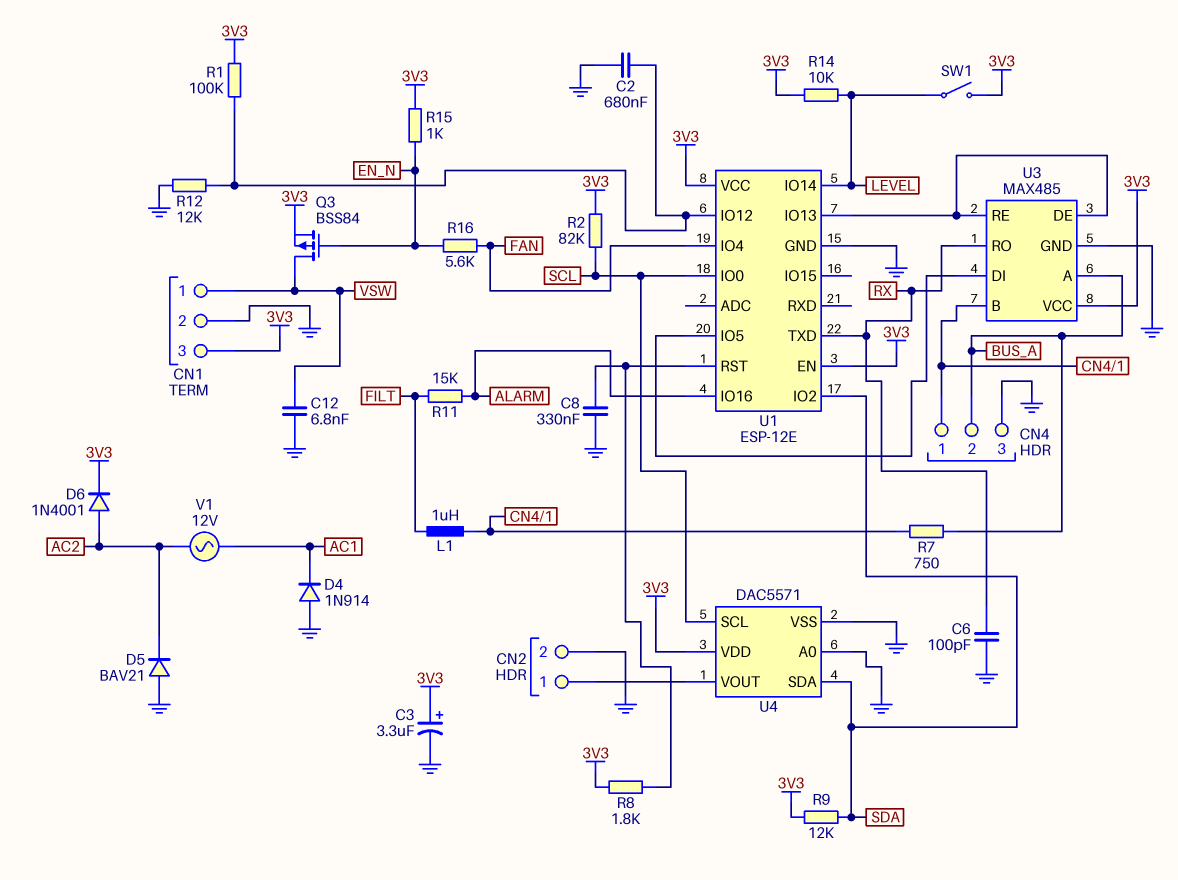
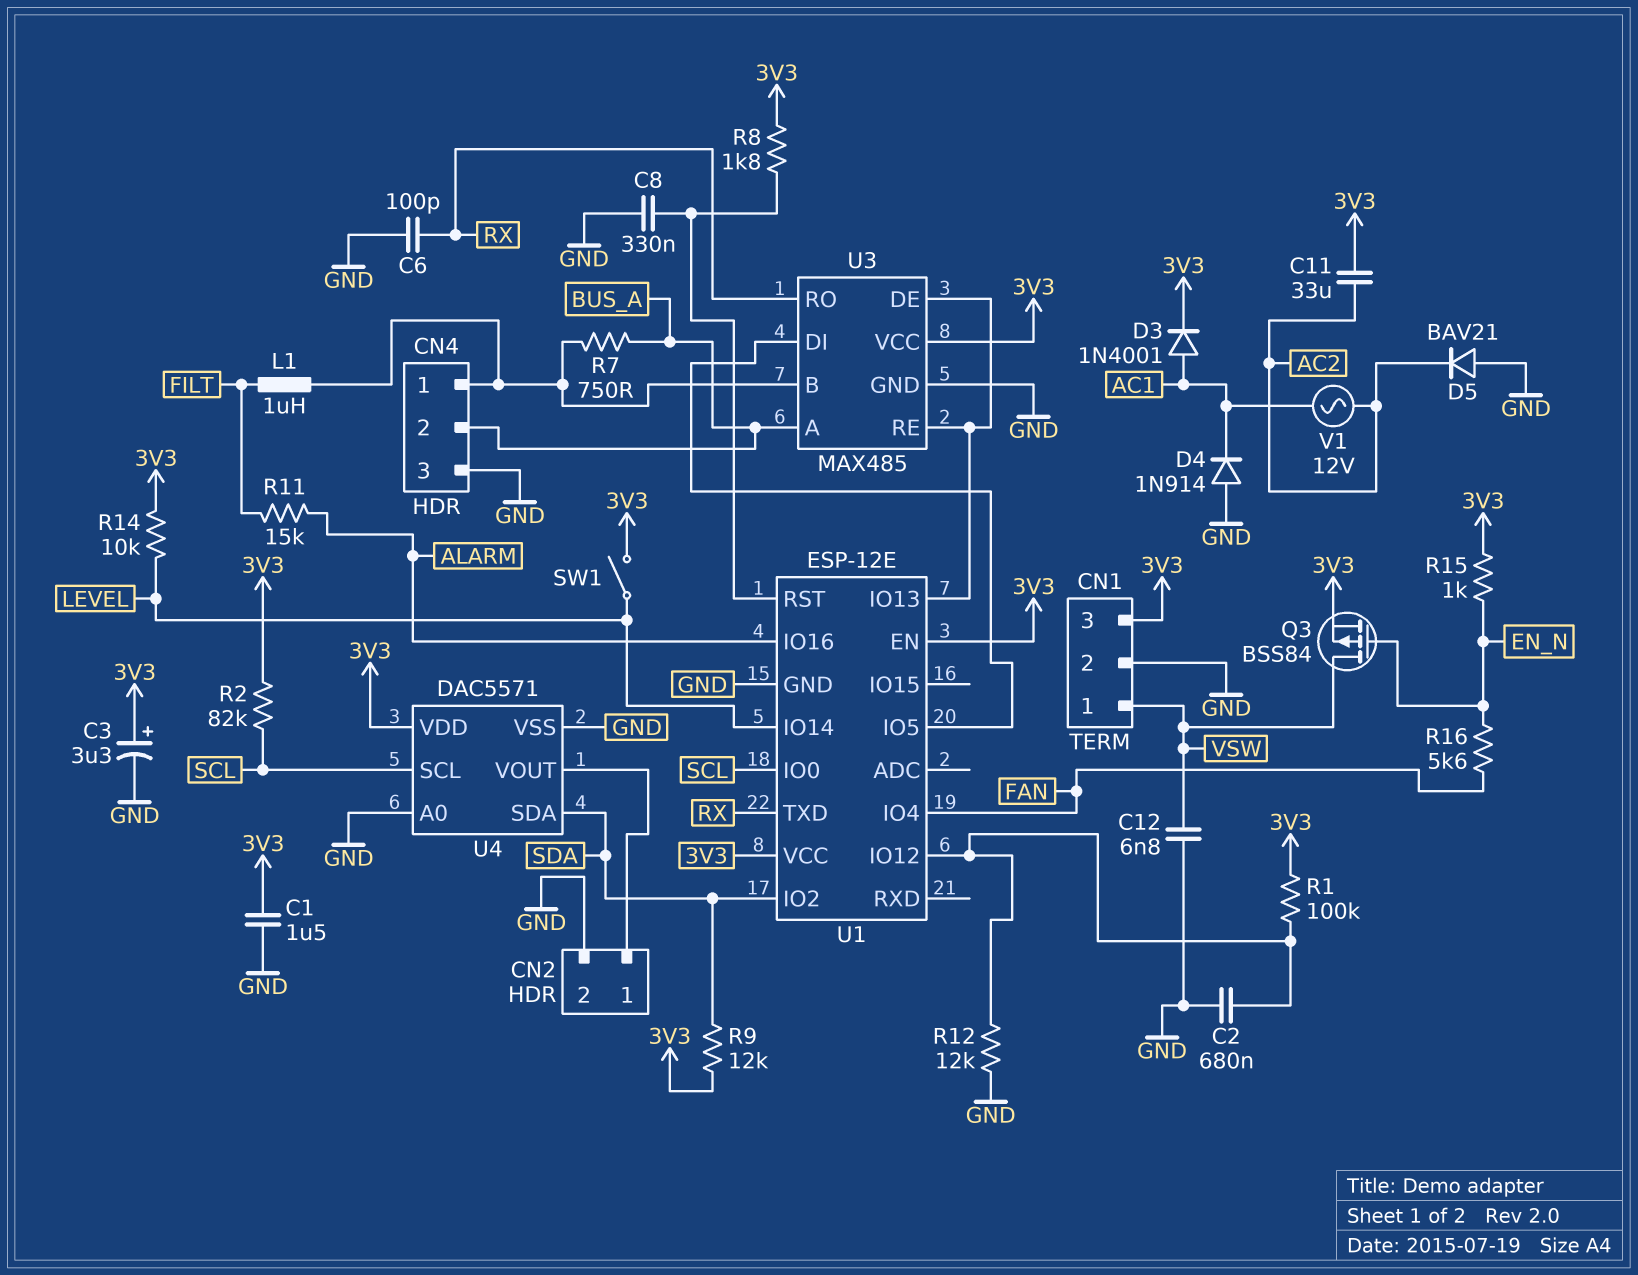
C1: none -> 1.5uF (3V3, GND)
C11: none -> 33uF (3V3, AC2)
D3: none -> diode 1N4001 (A AC1, K 3V3)
D6: diode 1N4001 (A AC2, K 3V3) -> none

